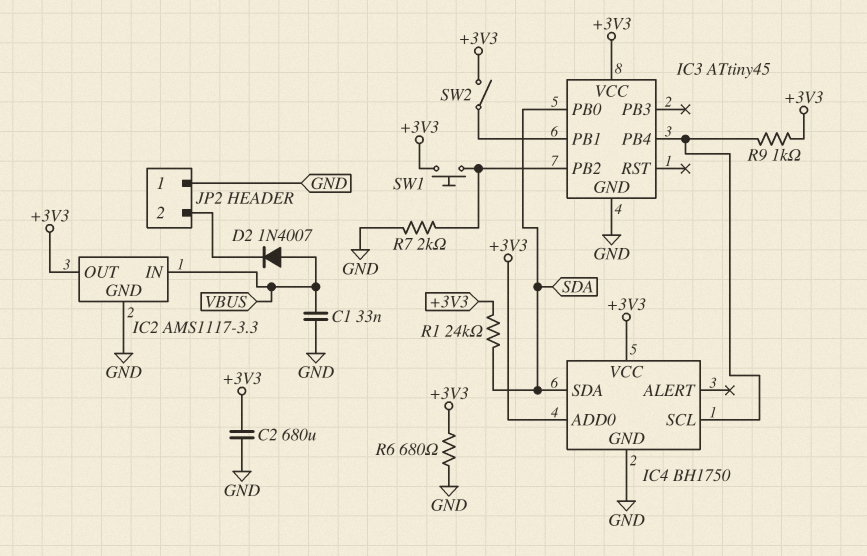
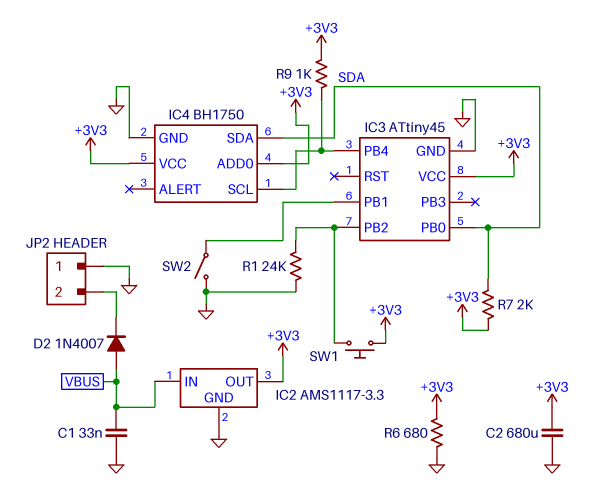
R1: 24k (+3V3, SDA) -> 24k (GND, IC3/PB2)
R7: 2k (GND, IC3/PB2) -> 2k (+3V3, SDA)
SW2: switch (+3V3, IC3/PB1) -> switch (GND, IC3/PB1)

